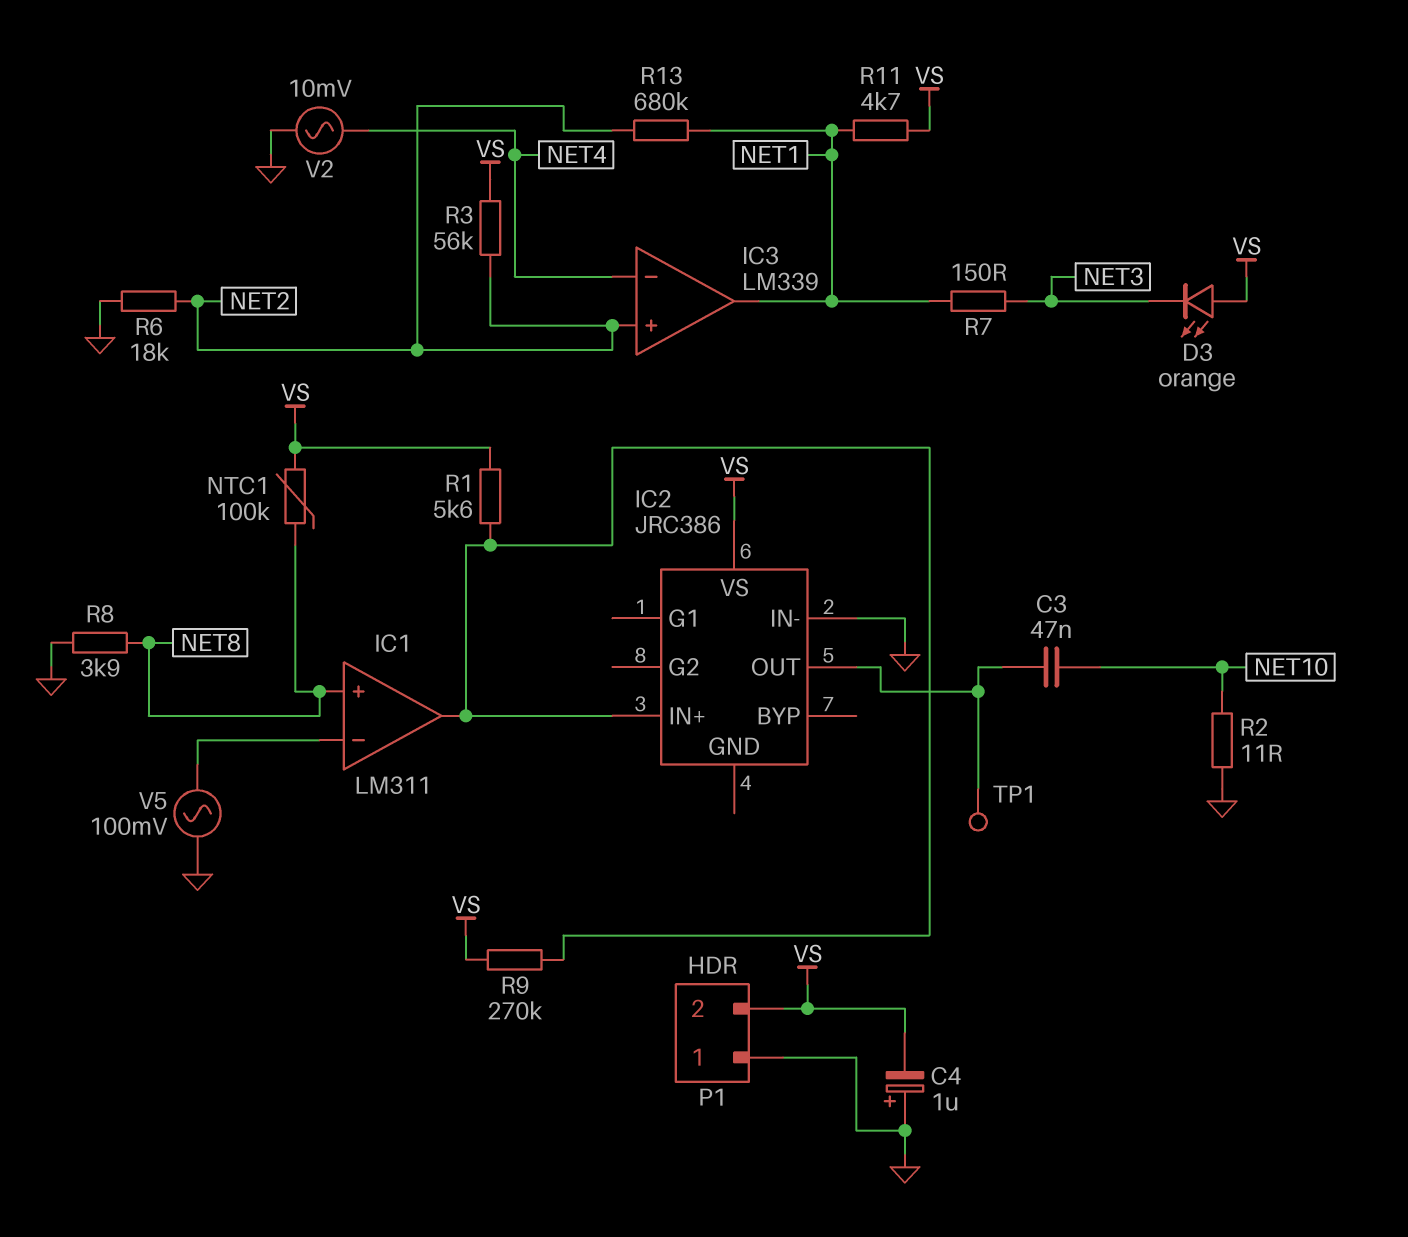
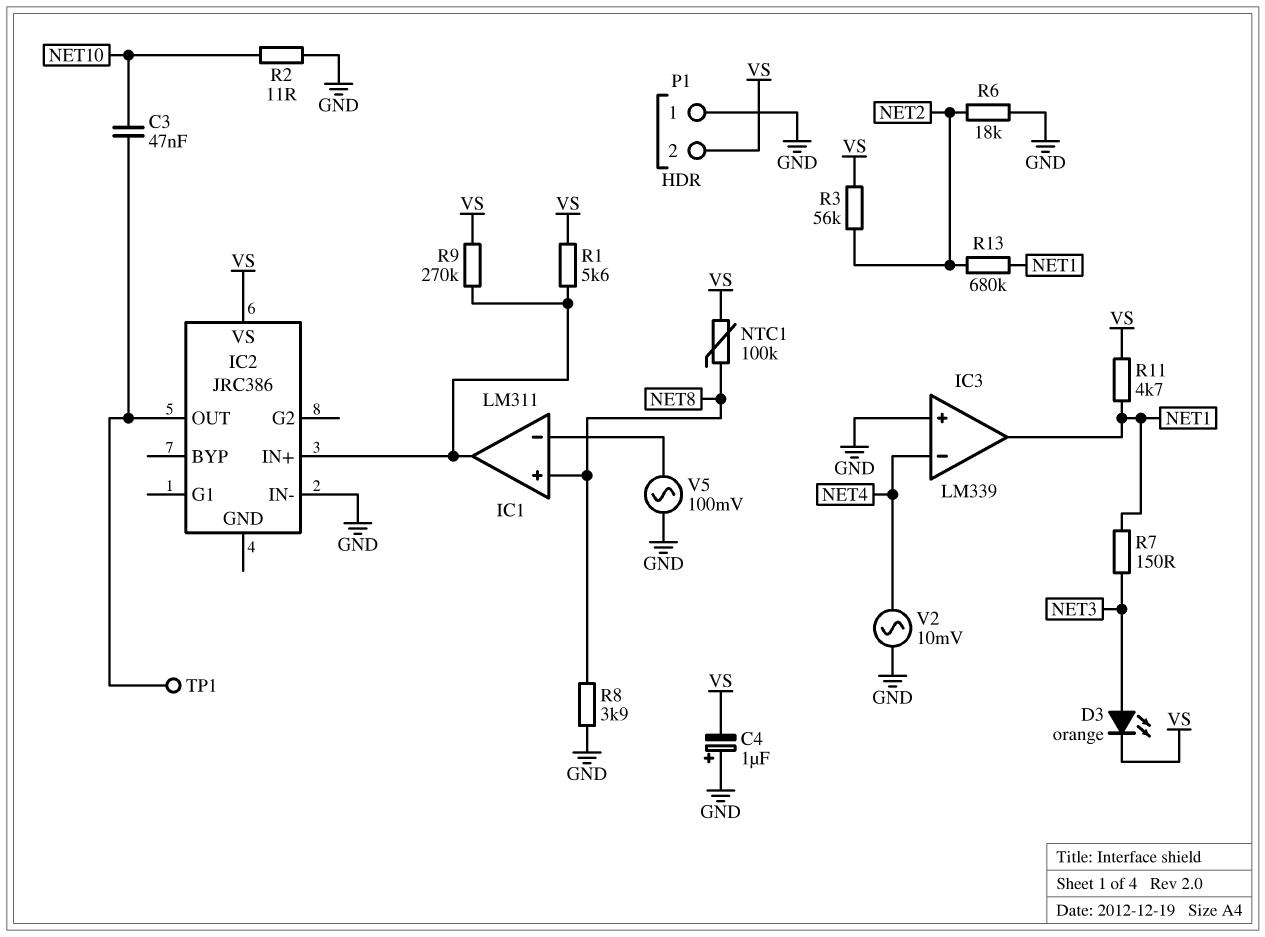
D3: LED orange (A VS, K NET3) -> LED orange (A NET3, K VS)
IC3 pin in+: NET2 -> GND

